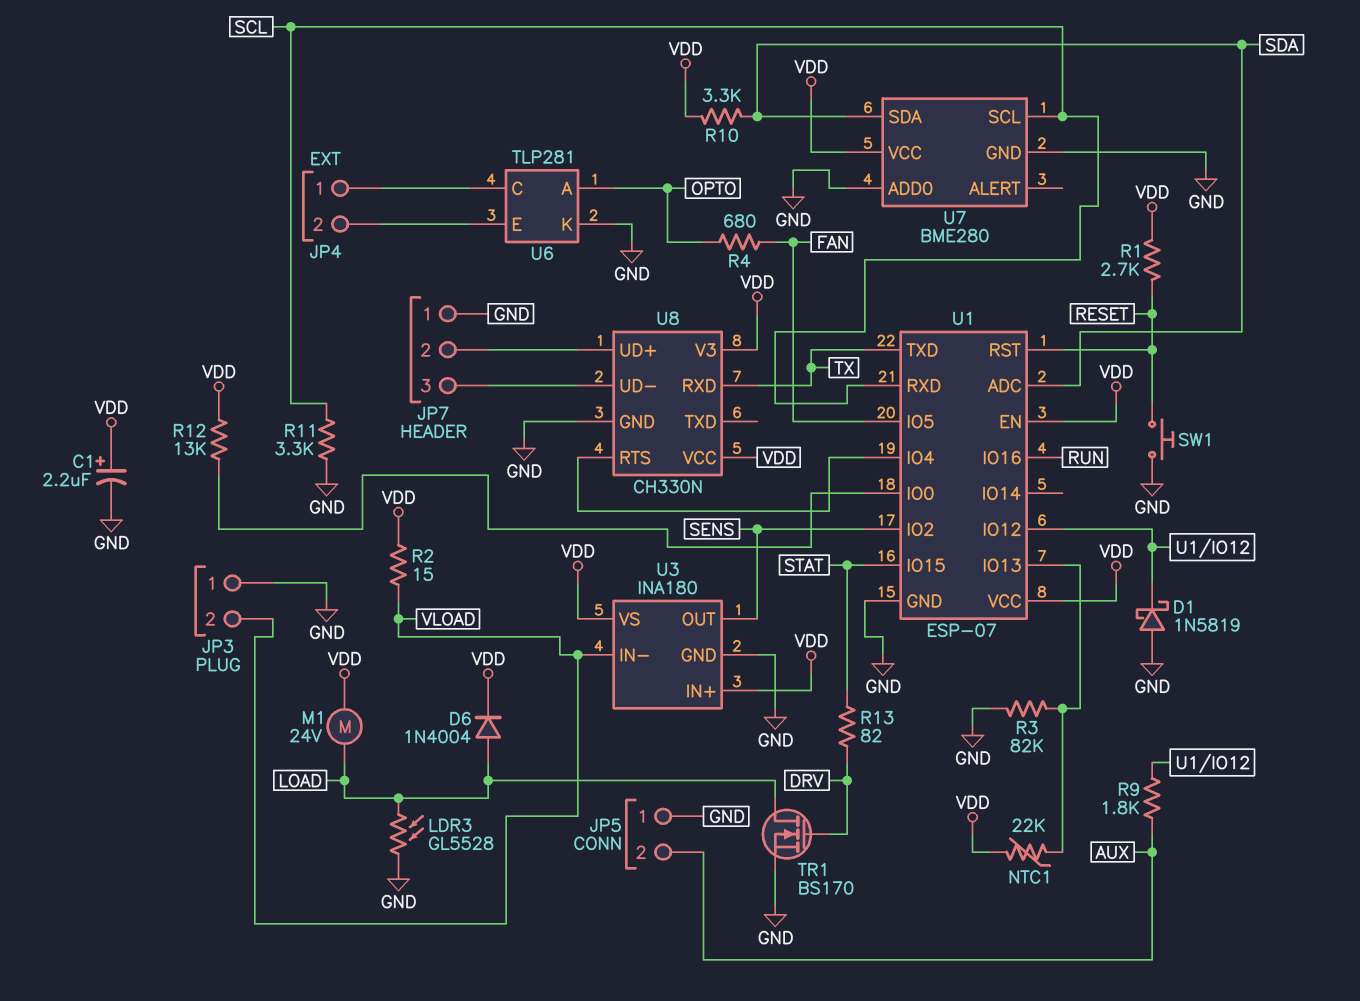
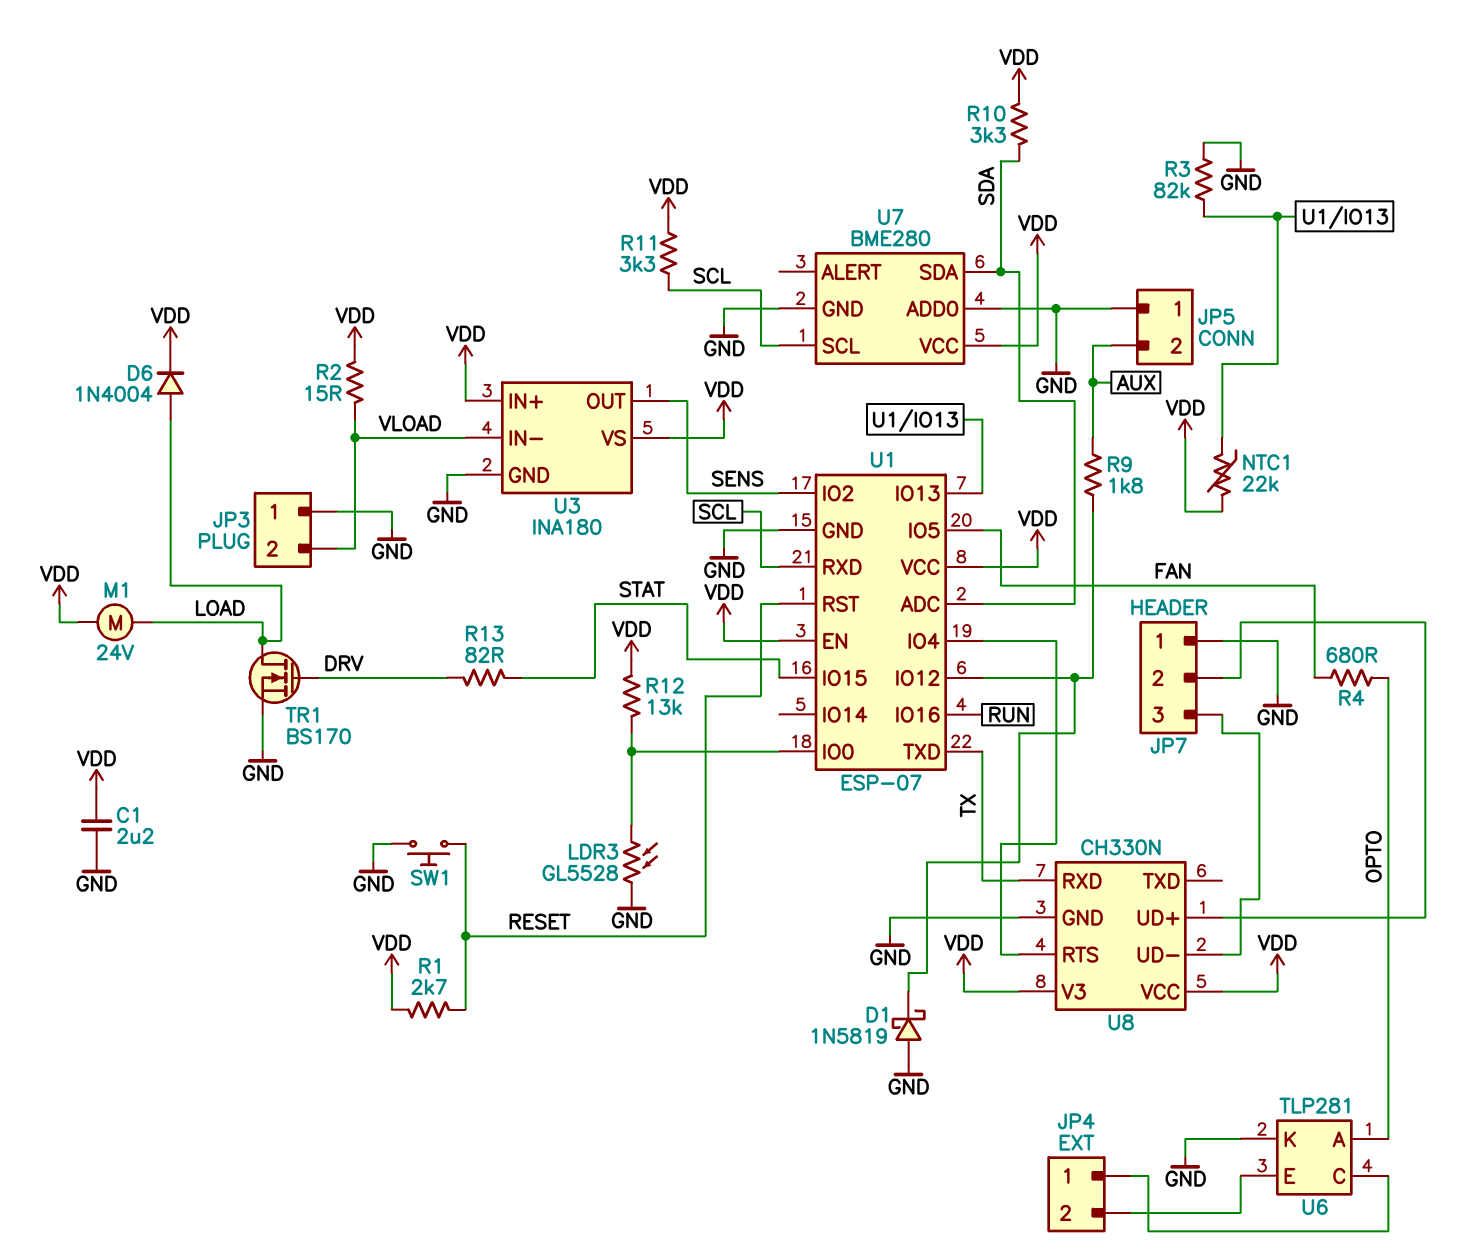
C1: 2.2uF (plus VDD, minus GND) -> 2.2uF (GND, VDD)
LDR3: GL5528 (GND, LOAD) -> GL5528 (GND, U1/IO0)
R11: 3.3k (GND, SCL) -> 3.3k (SCL, VDD)

